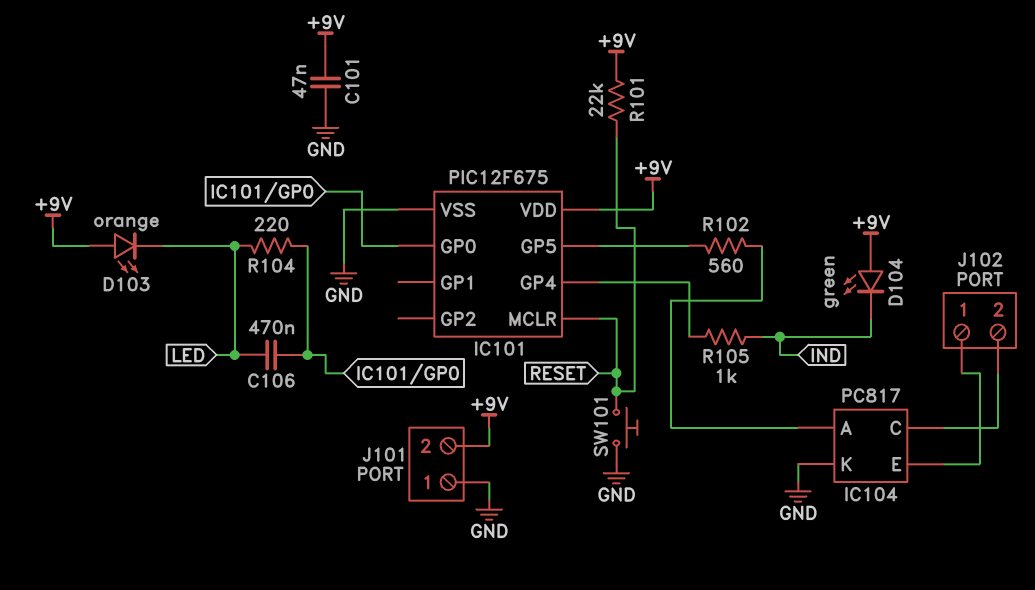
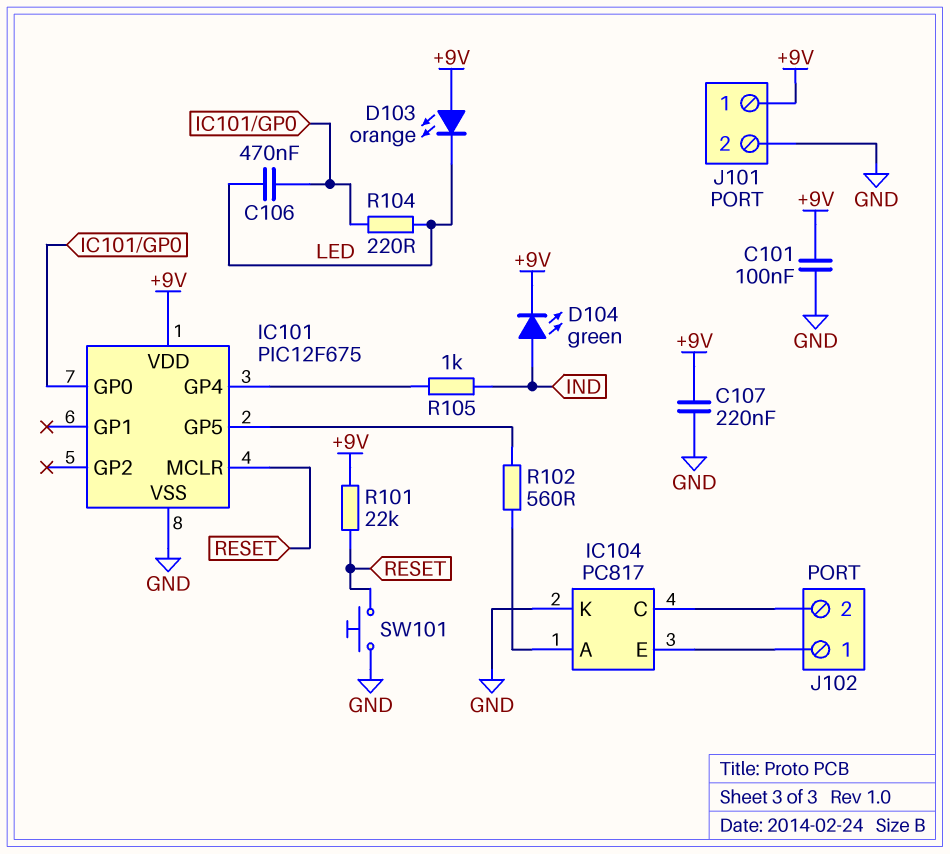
C101: 47nF (+9V, GND) -> 100nF (+9V, GND)
C107: none -> 220nF (+9V, GND)
D104: LED green (A +9V, K IND) -> LED green (A IND, K +9V)
J101 pin 1: GND -> +9V
J101 pin 2: +9V -> GND

